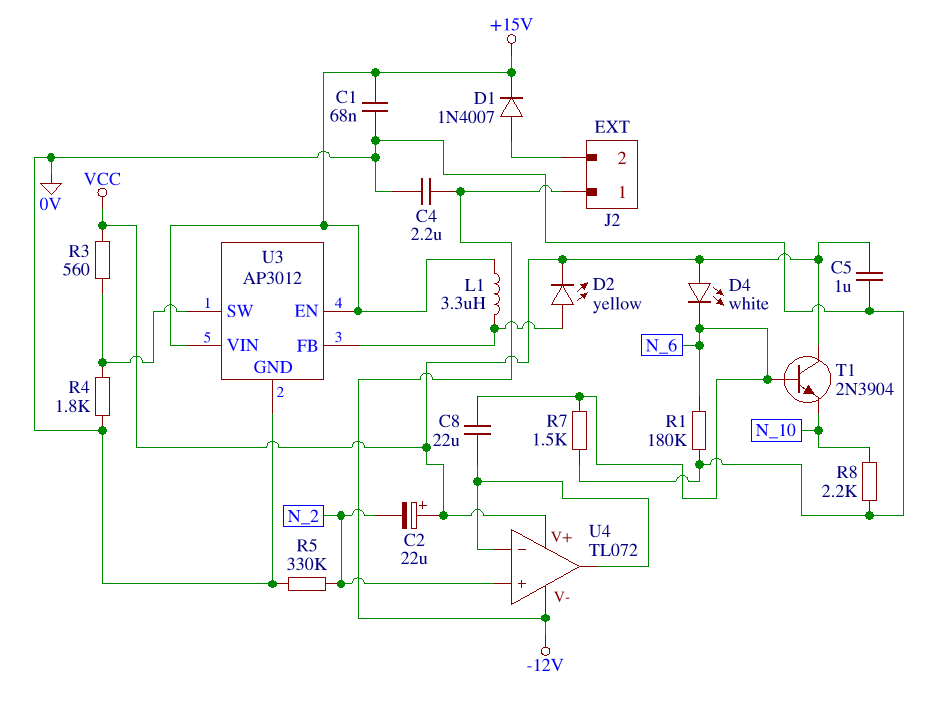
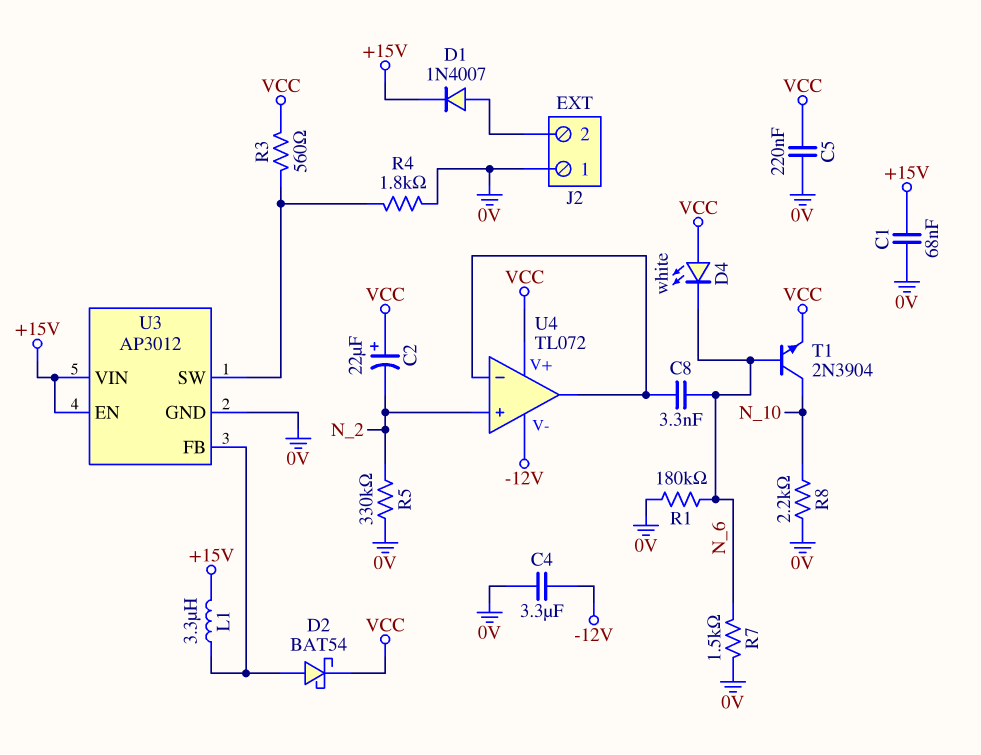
C4: 2.2uF (-12V, 0V) -> 3.3uF (-12V, 0V)
C5: 1uF (0V, VCC) -> 220nF (0V, VCC)
C8: 22uF (N_6, U4/in-) -> 3.3nF (N_6, U4/in-)
D2: LED yellow (A U3/FB, K VCC) -> schottky BAT54 (A U3/FB, K VCC)
J2 pin 1: -12V -> 0V
T1: NPN 2N3904 (B N_6, C VCC, E N_10) -> NPN 2N3904 (B N_6, C N_10, E VCC)

